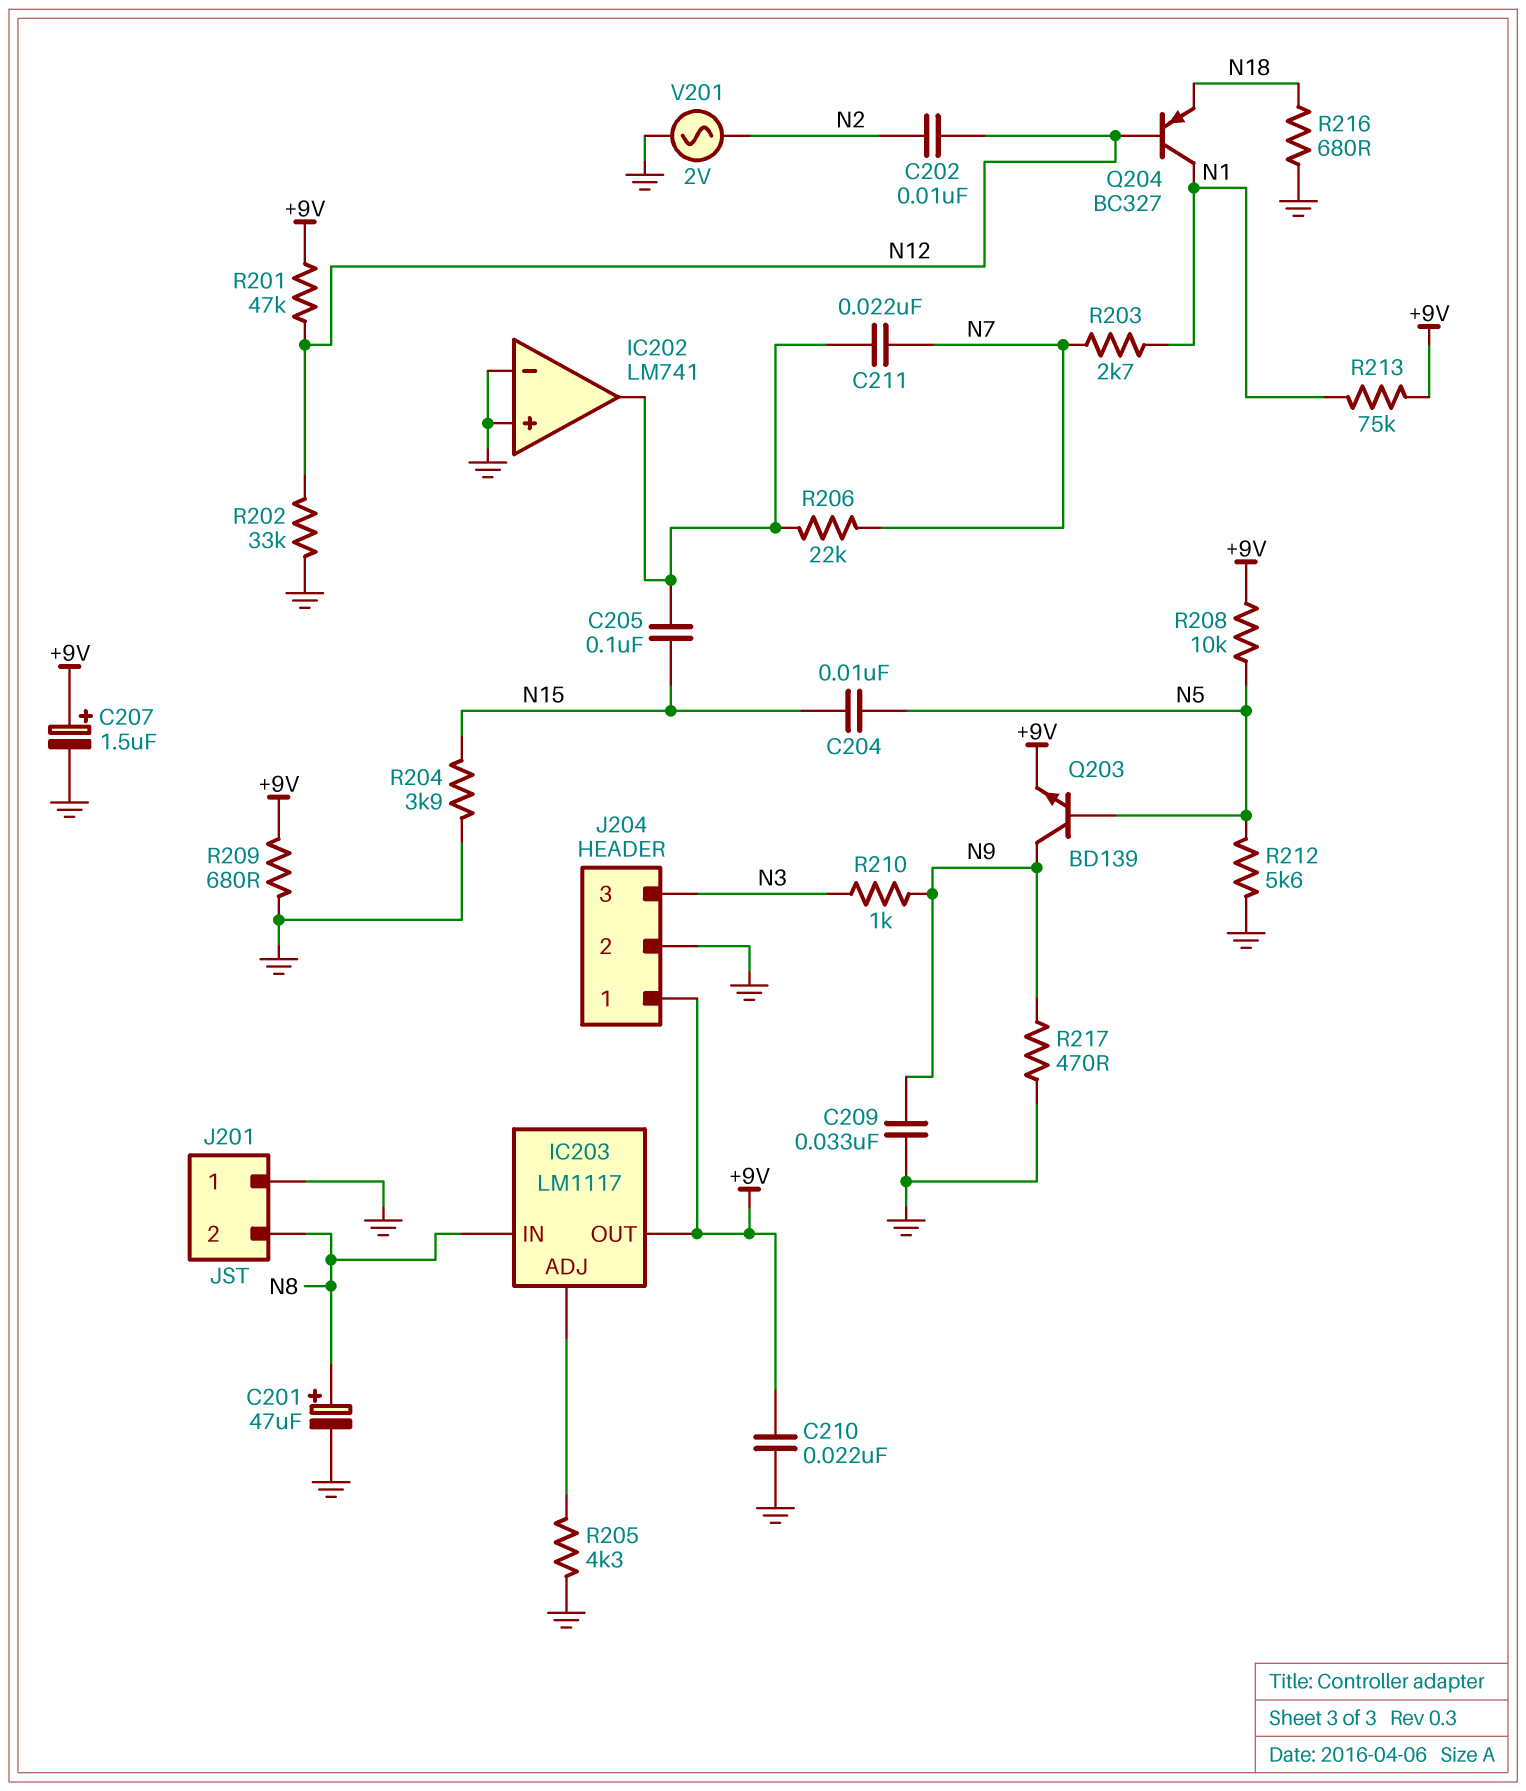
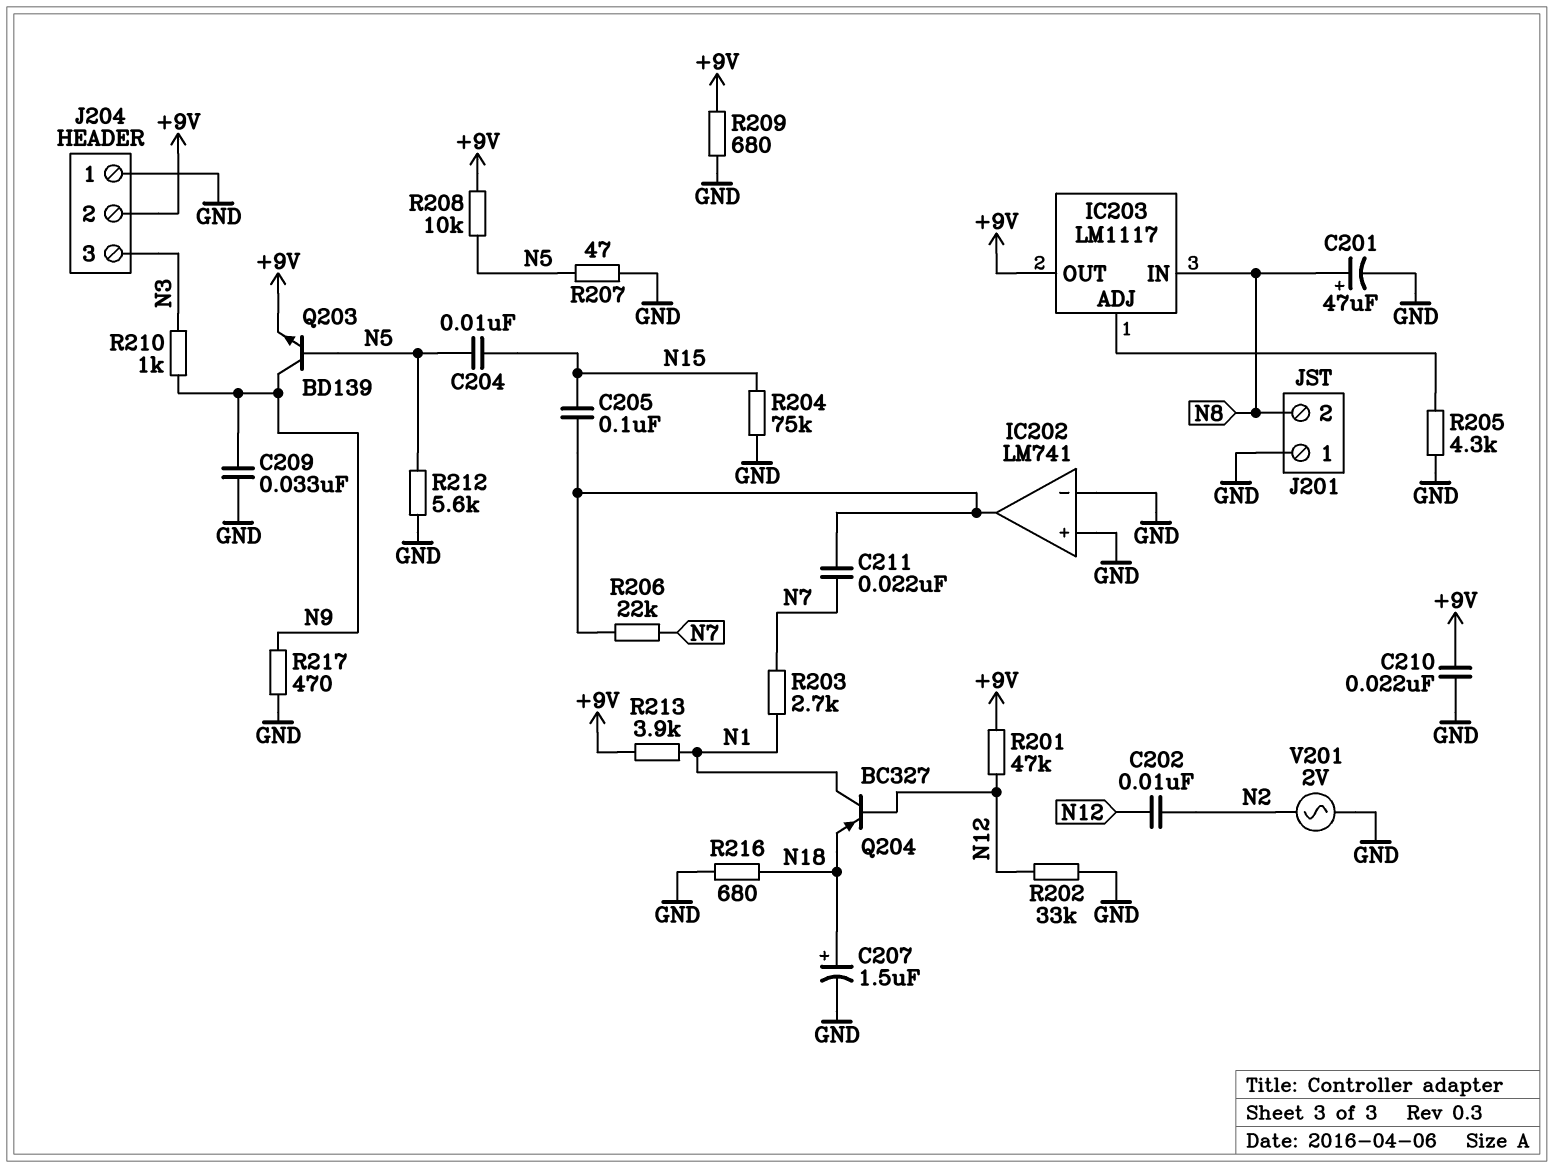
C207: 1.5uF (plus +9V, minus GND) -> 1.5uF (plus N18, minus GND)
J204 pin 1: +9V -> GND
J204 pin 2: GND -> +9V
R204: 3.9k (GND, N15) -> 75k (GND, N15)
R207: none -> 47 (GND, N5)
R213: 75k (+9V, N1) -> 3.9k (+9V, N1)

